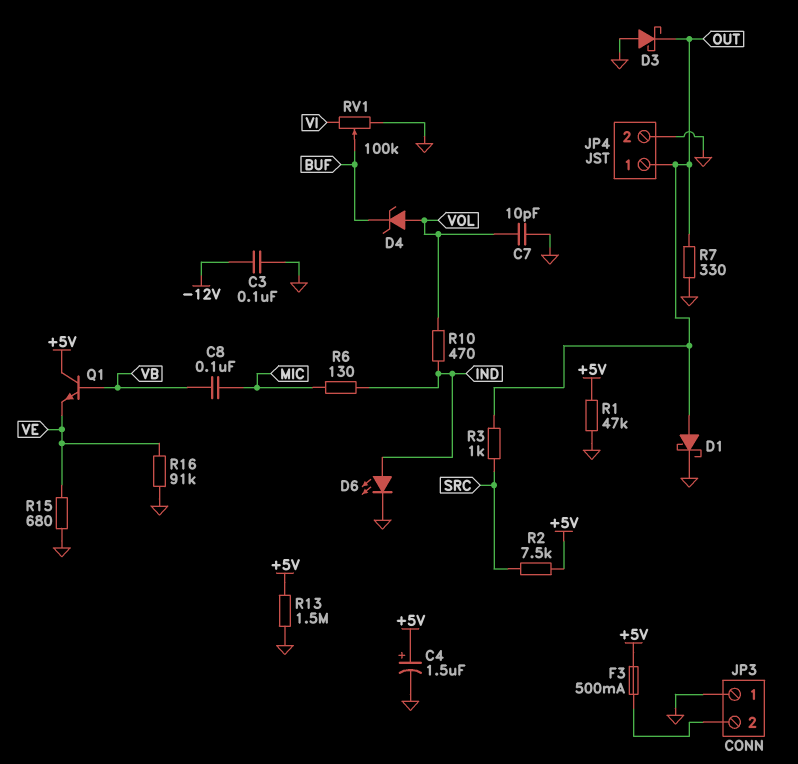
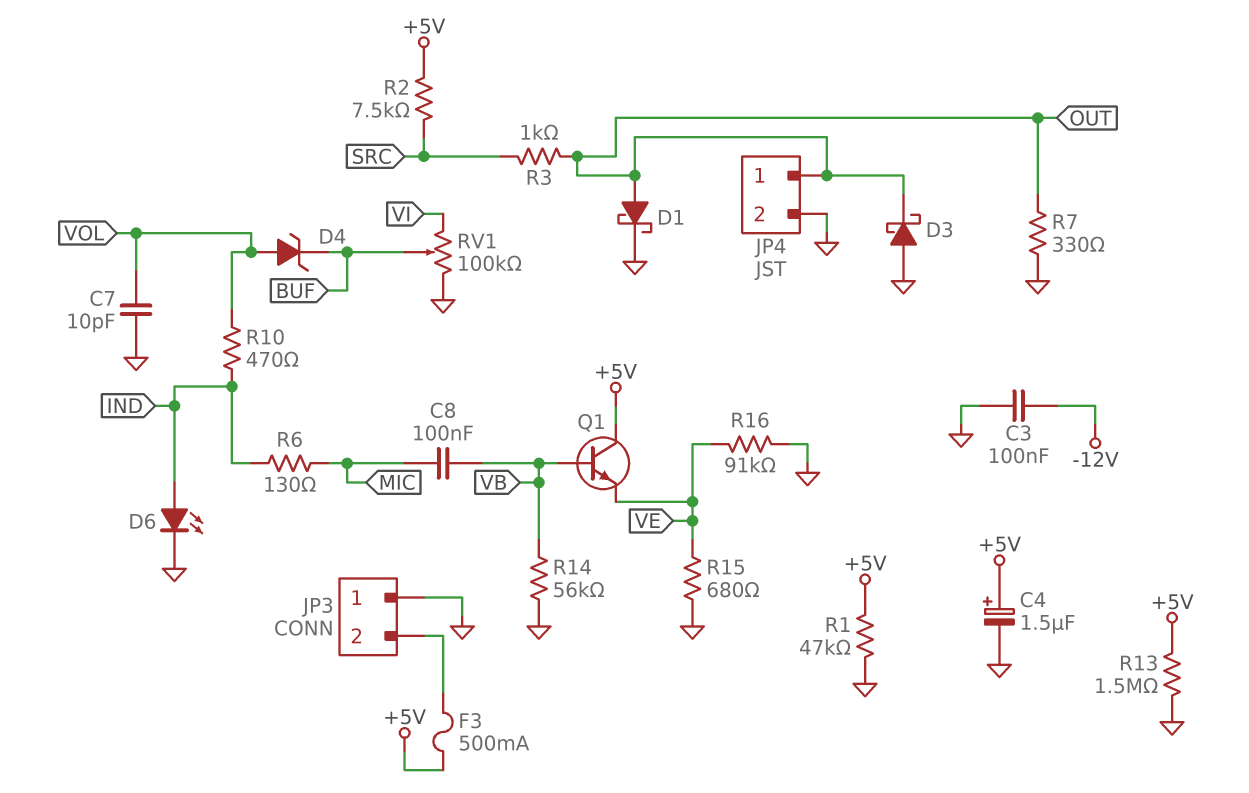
R14: none -> 56k (GND, VB)

